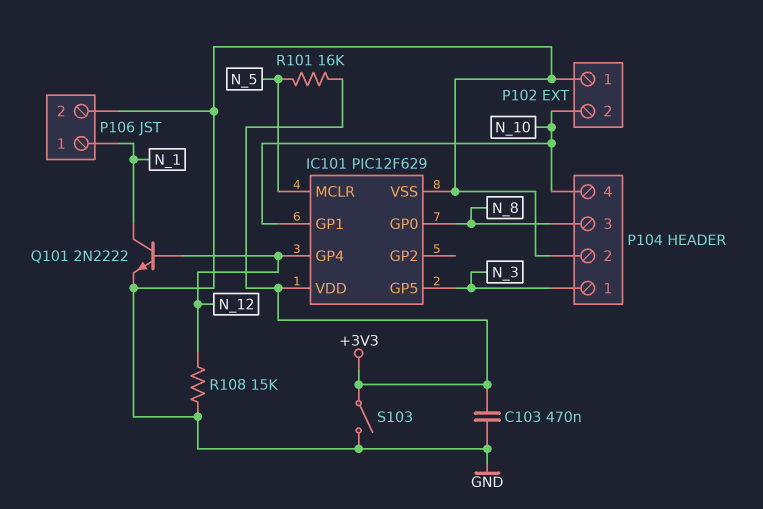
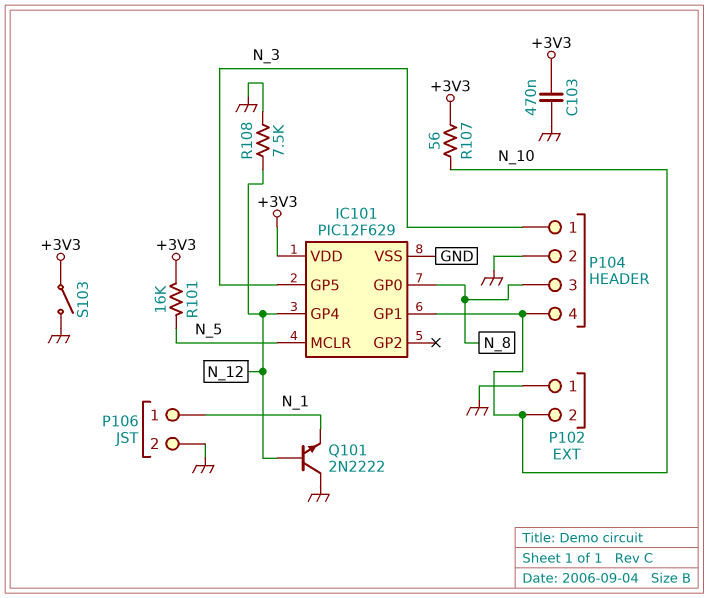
Q101: NPN 2N2222 (B N_12, C N_1, E GND) -> NPN 2N2222 (B N_12, C GND, E N_1)
R107: none -> 56 (+3V3, N_10)
R108: 15k (GND, N_12) -> 7.5k (GND, N_12)

